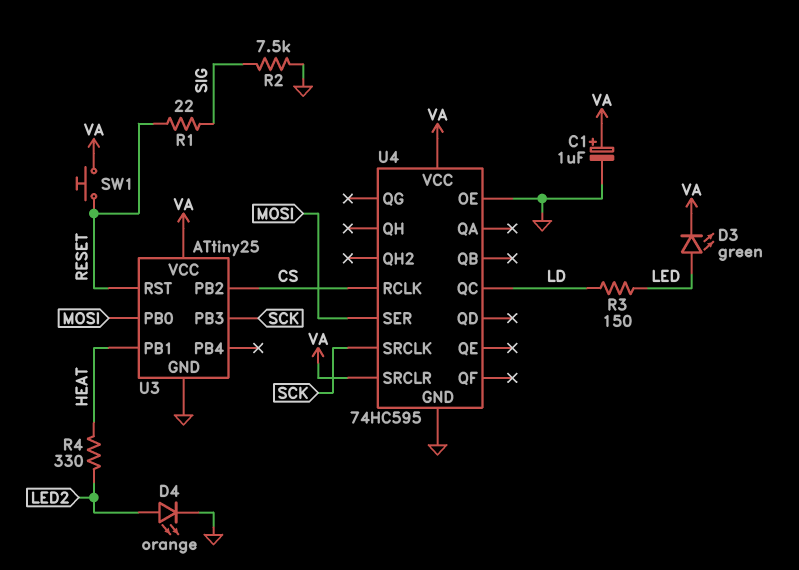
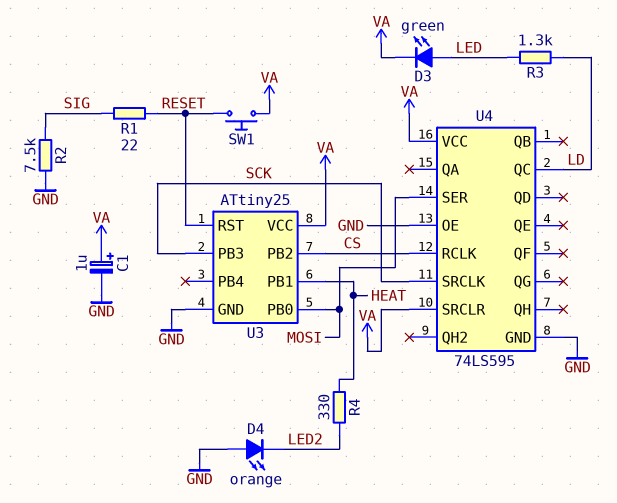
D4: LED orange (A LED2, K GND) -> LED orange (A GND, K LED2)
R3: 150 (LD, LED) -> 1.3k (LD, LED)
U4: 74HC595 -> 74LS595

